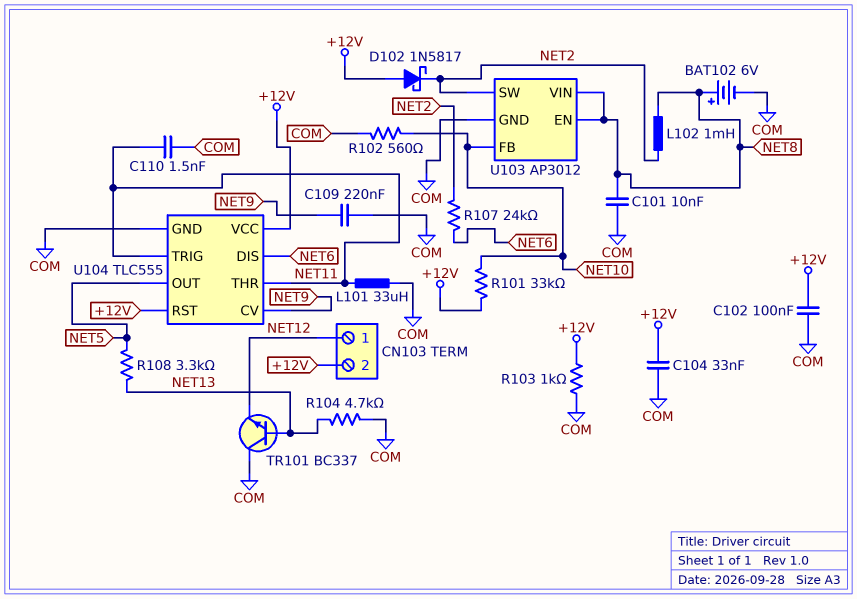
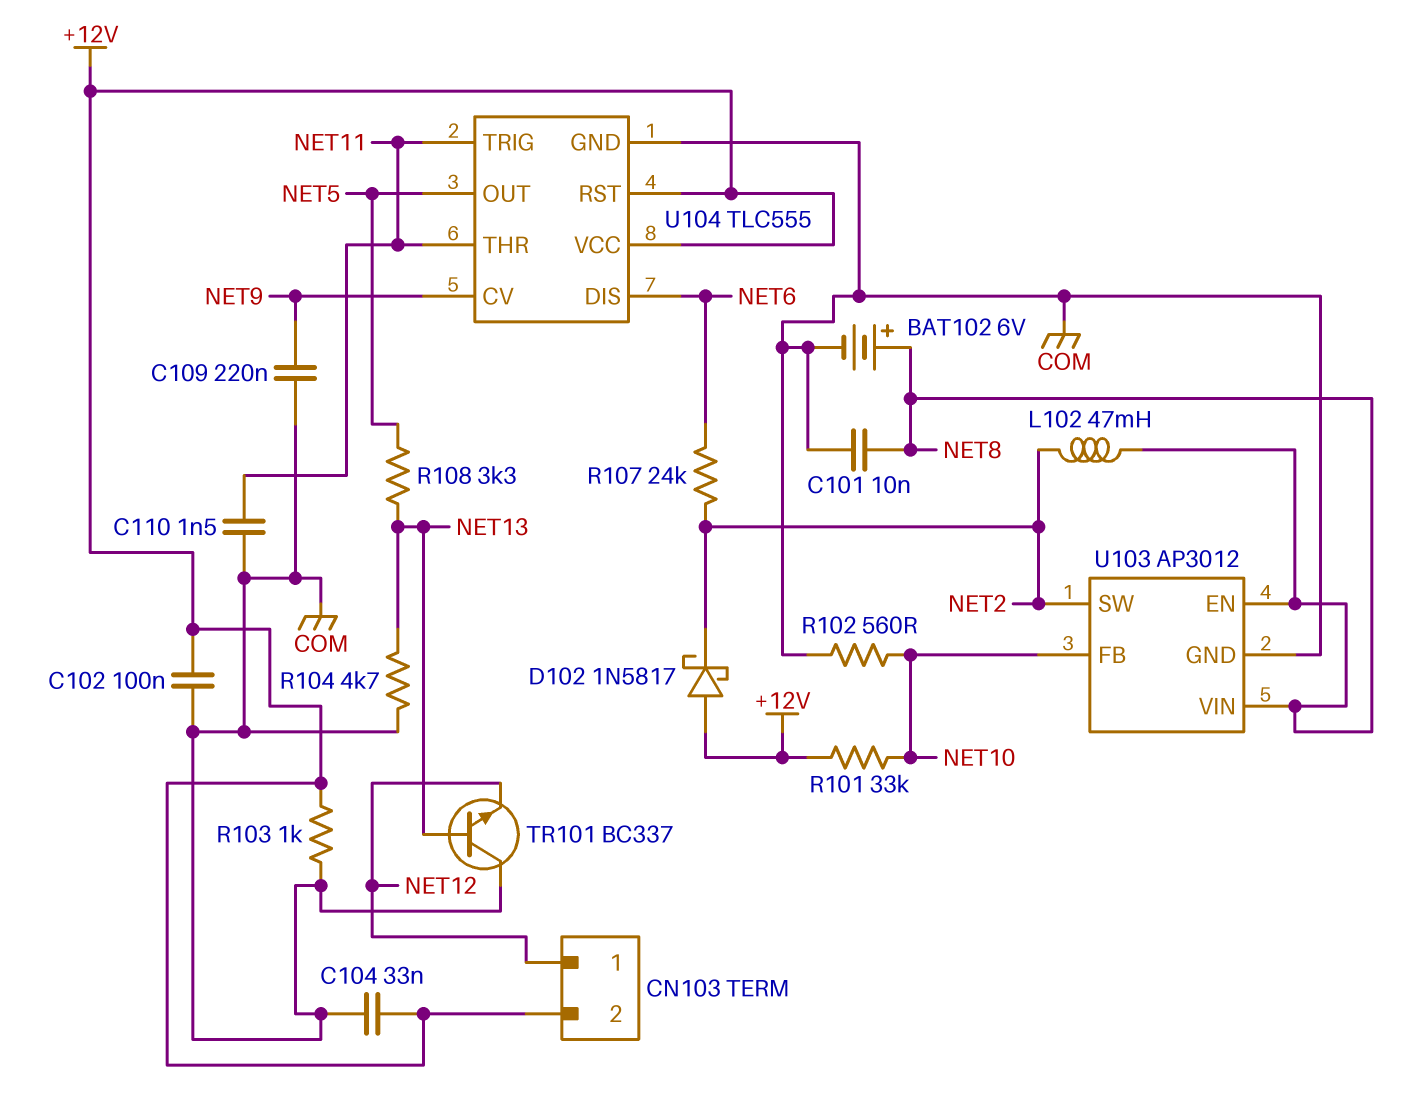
L101: 33uH (COM, NET11) -> none
L102: 1mH (NET2, NET8) -> 47mH (NET2, NET8)

